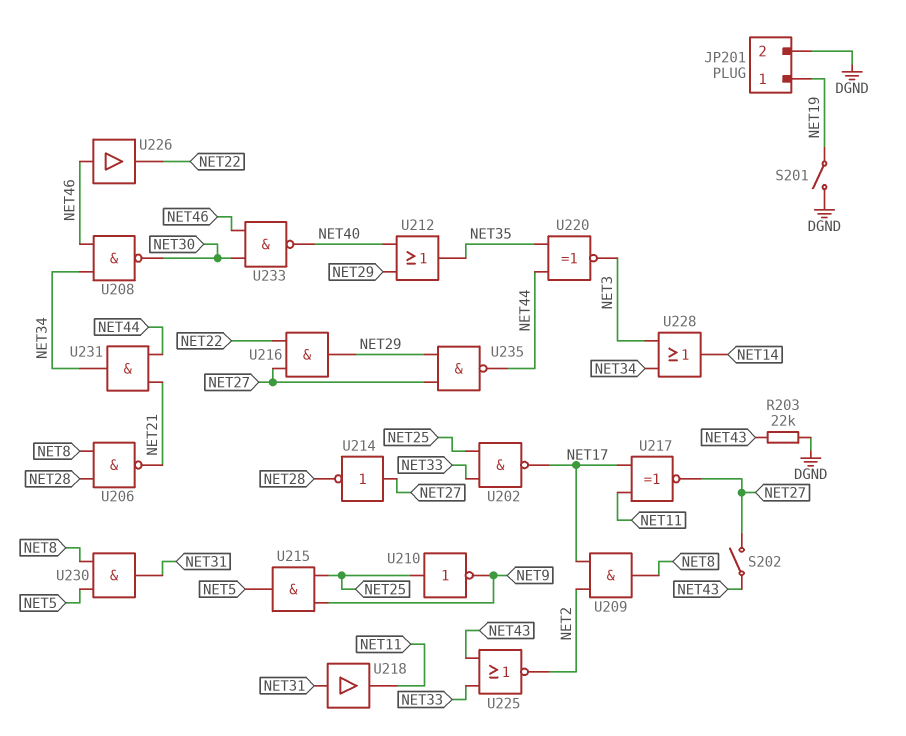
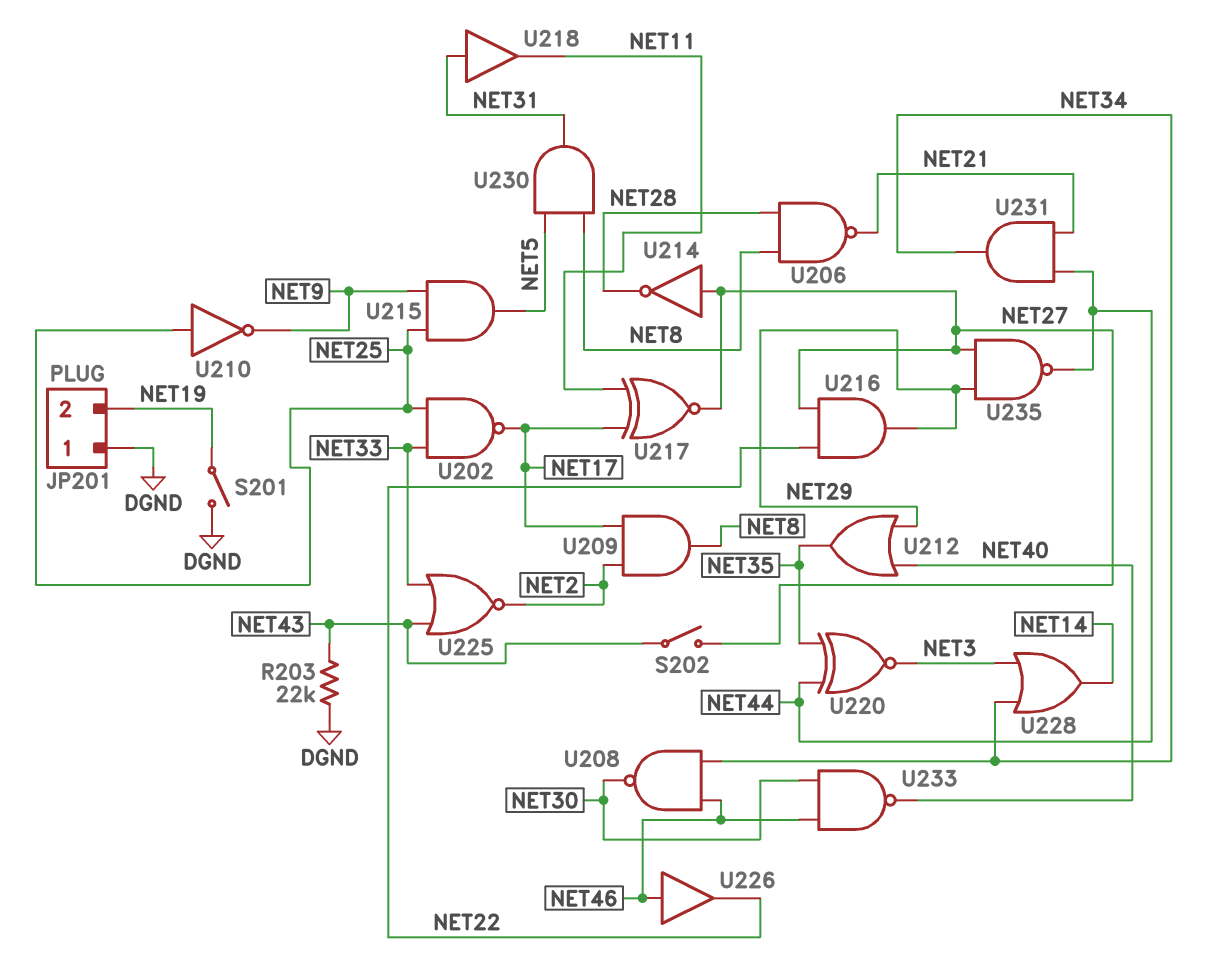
JP201 pin 1: NET19 -> DGND
JP201 pin 2: DGND -> NET19

